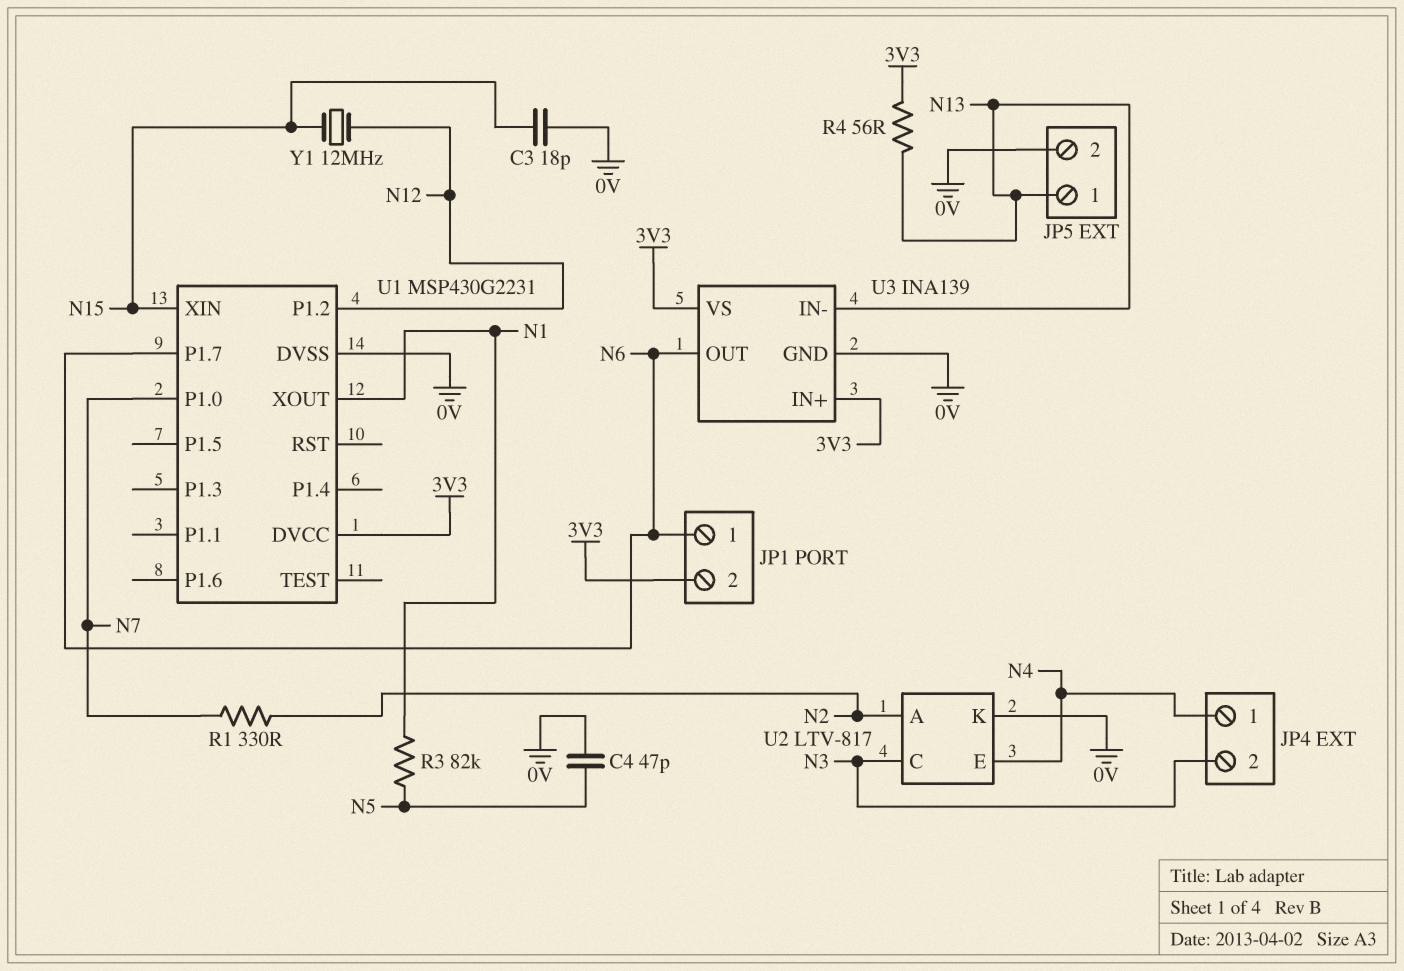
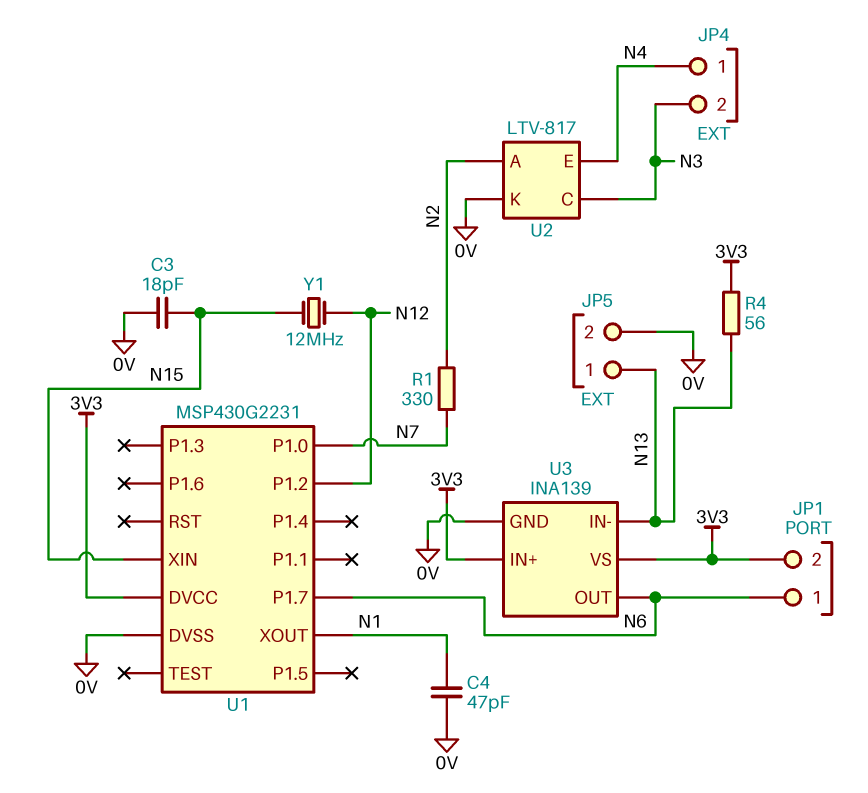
C4: 47pF (0V, N5) -> 47pF (0V, N1)
R3: 82k (N1, N5) -> none

